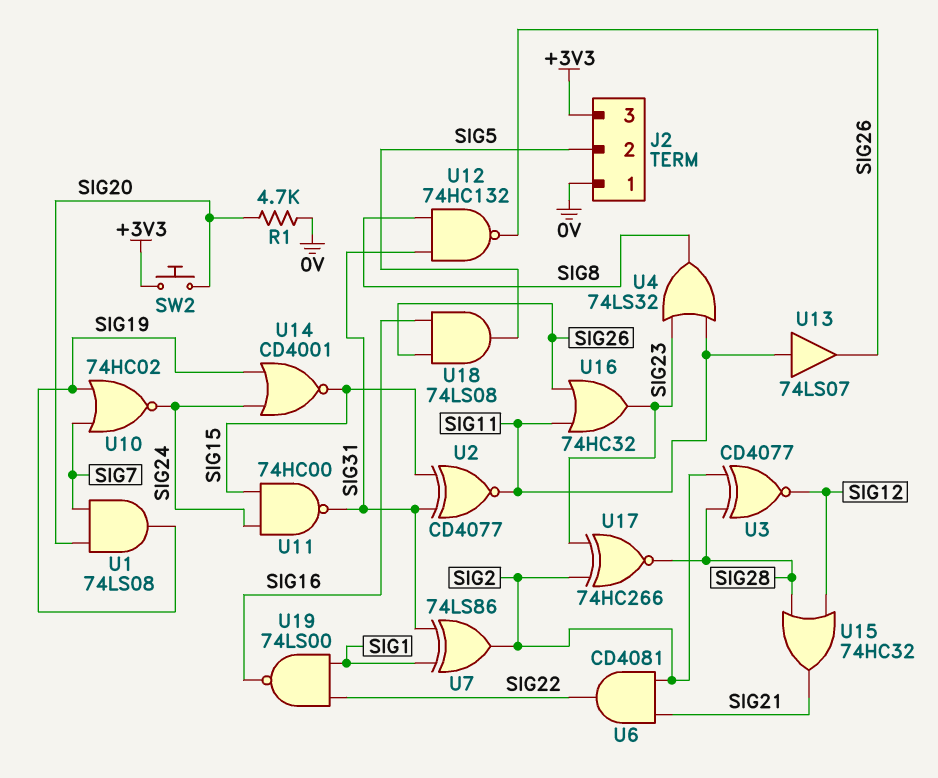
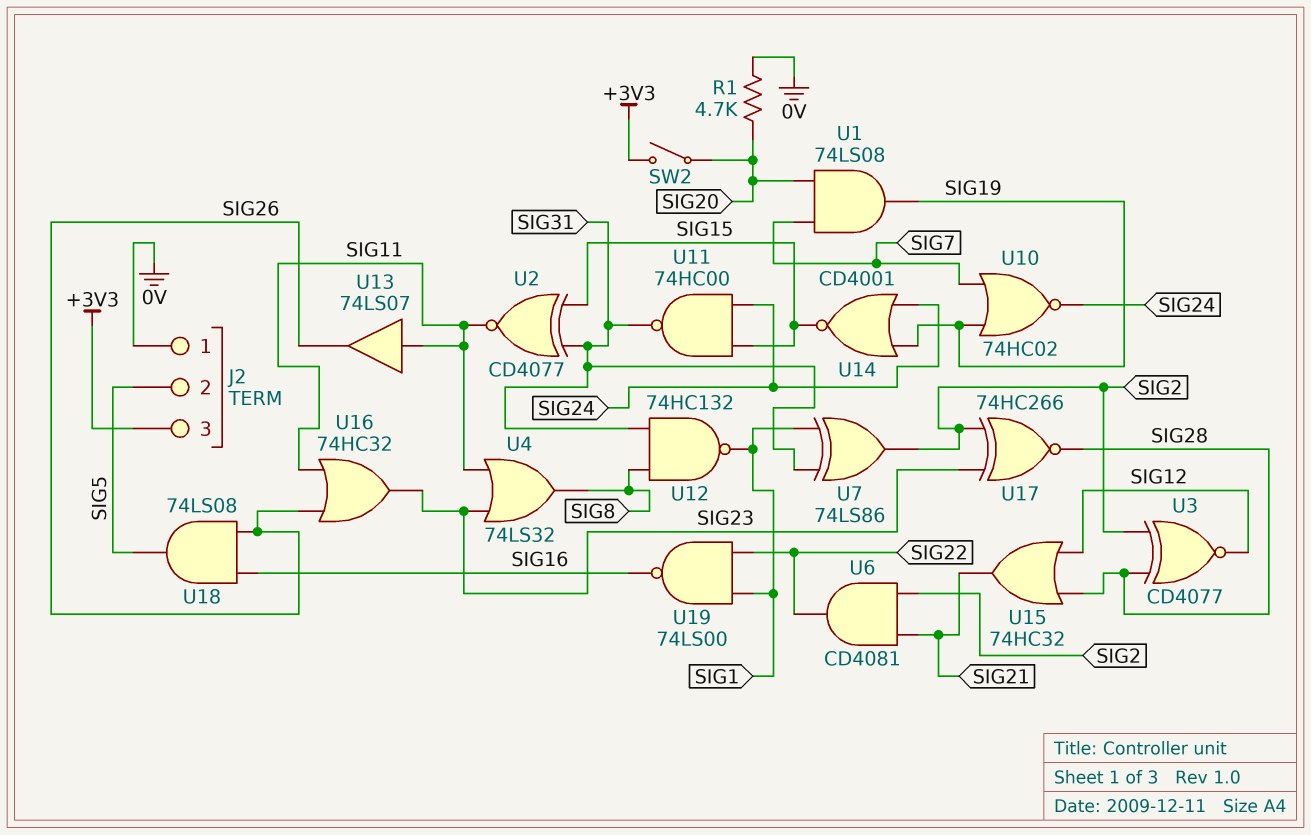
SW2: button (+3V3, SIG20) -> switch (+3V3, SIG20)
U12: NAND 74HC132 (in SIG8, in SIG31, out SIG26) -> NAND 74HC132 (in SIG8, in SIG31, out SIG1)

